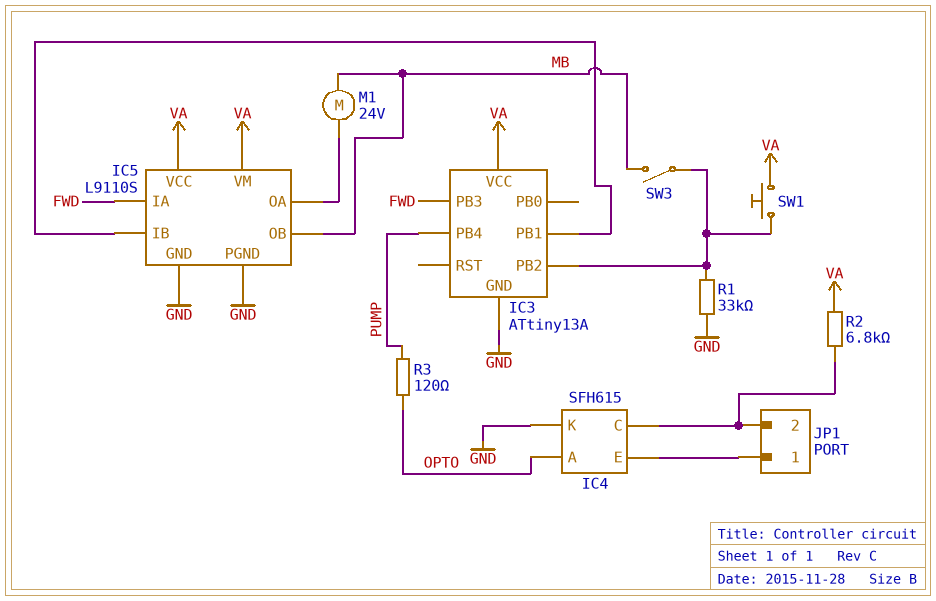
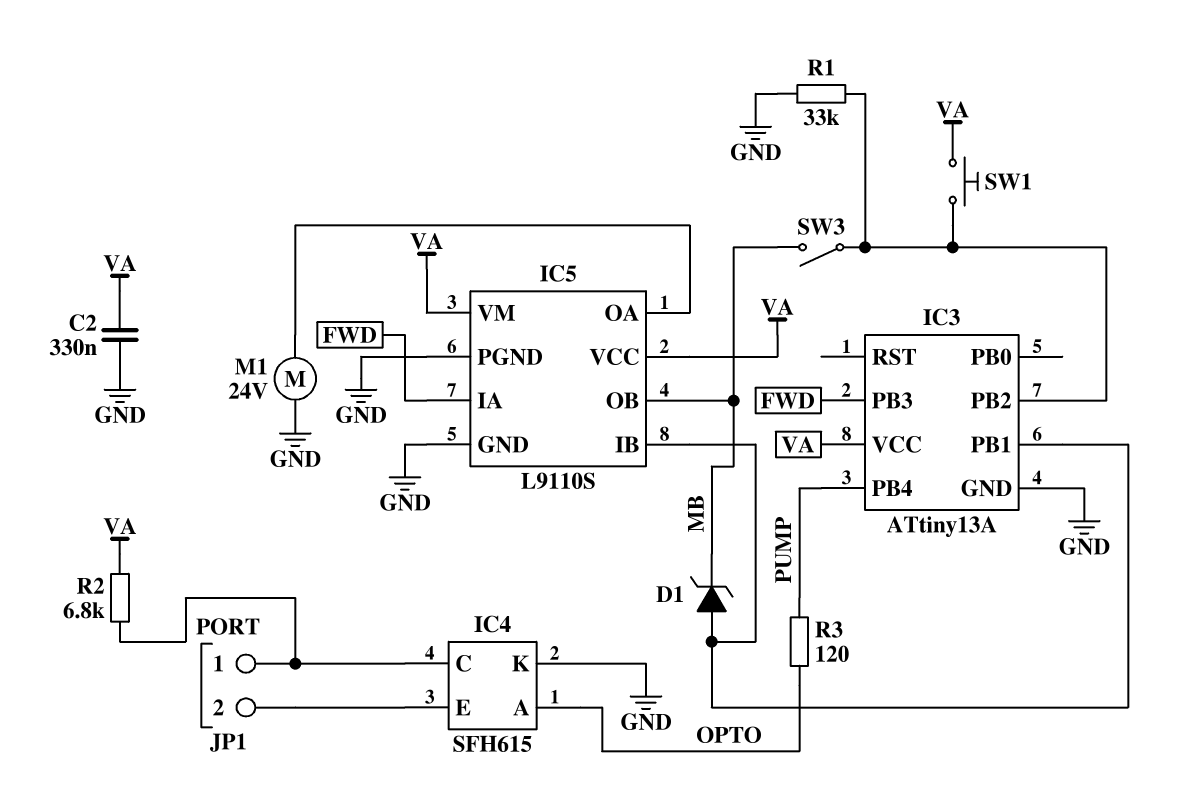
C2: none -> 330nF (GND, VA)
D1: none -> zener (A IC3/PB1, K MB)
JP1 pin 1: IC4/E -> IC4/C
JP1 pin 2: IC4/C -> IC4/E
M1: motor 24V (IC5/OA, MB) -> motor 24V (GND, IC5/OA)

